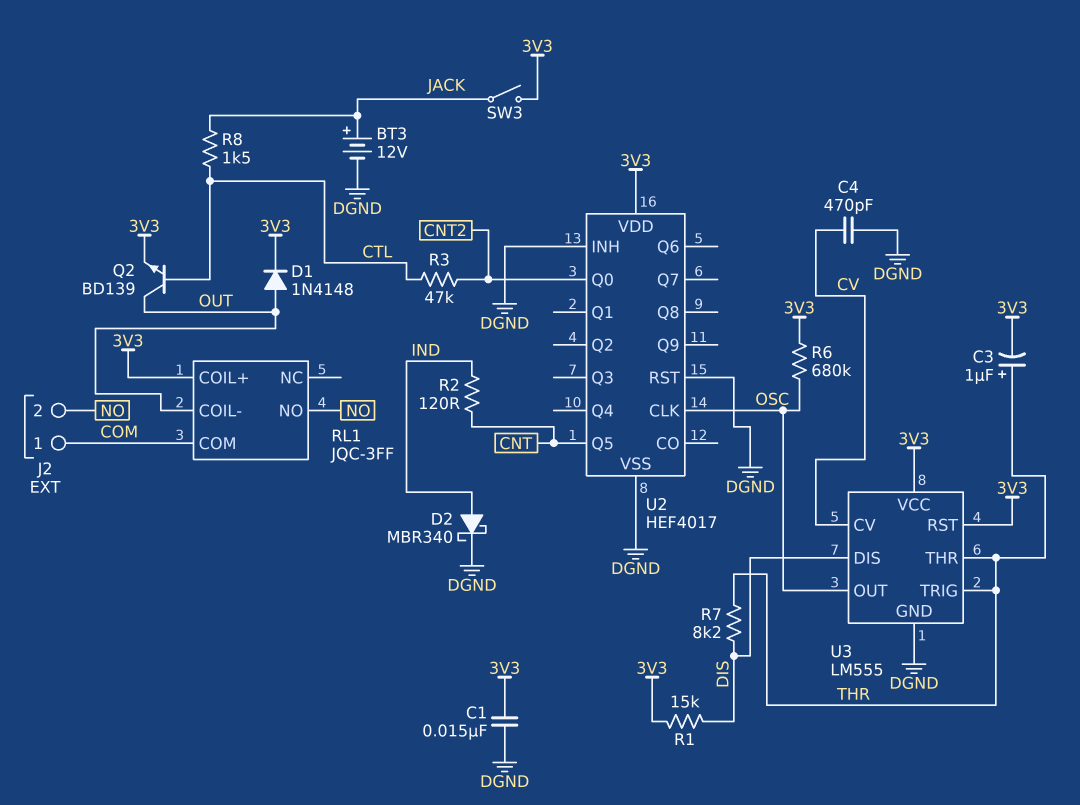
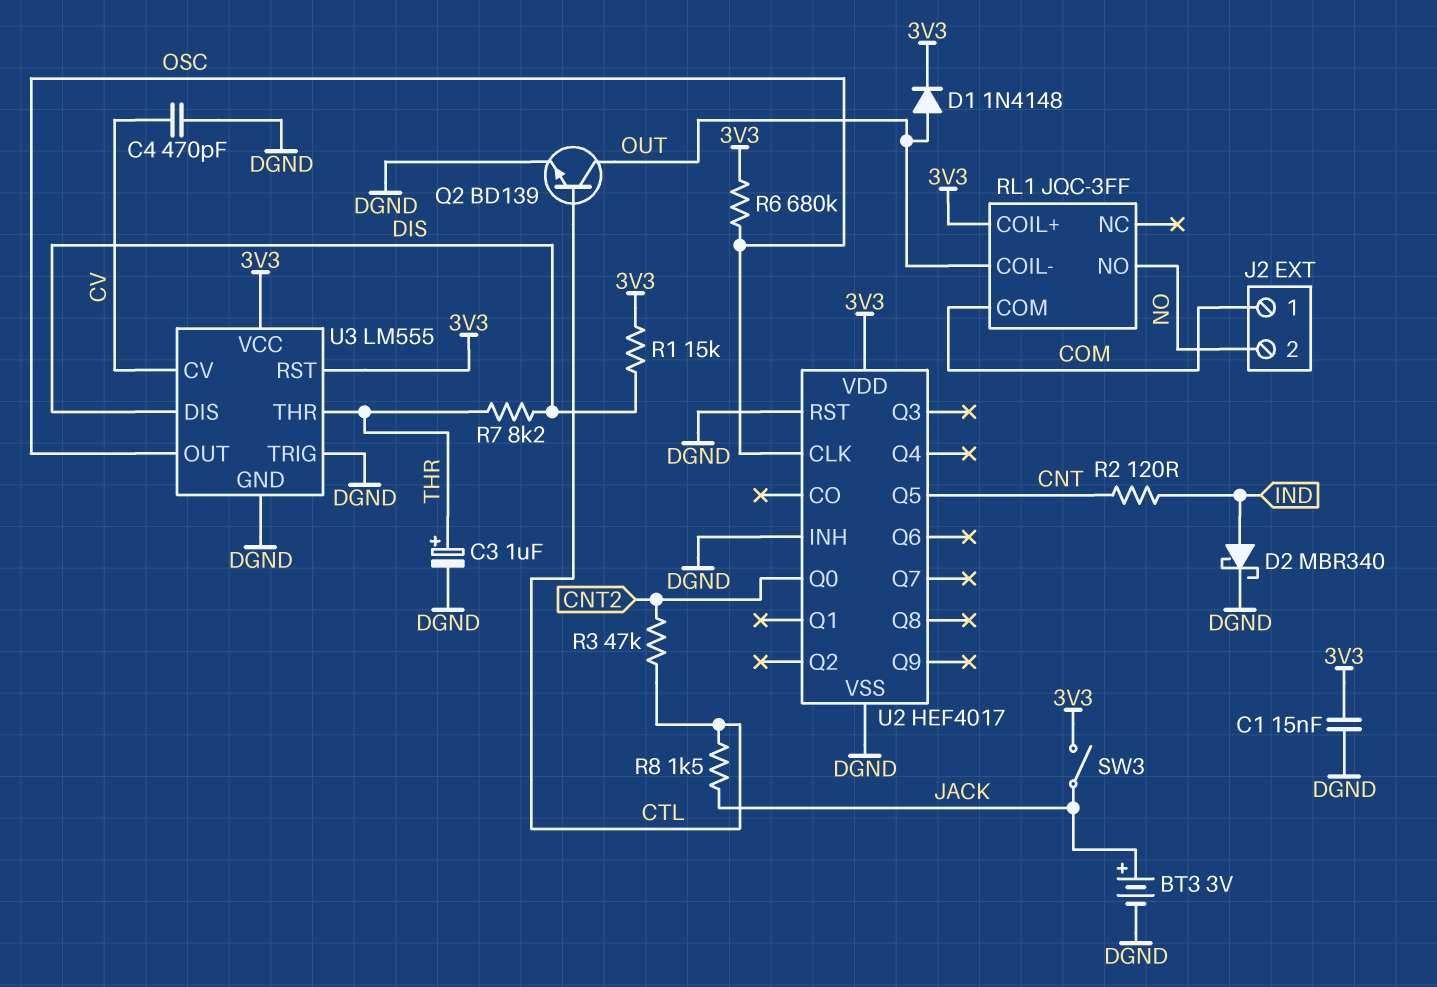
BT3: 12V (plus JACK, minus DGND) -> 3V (plus JACK, minus DGND)
C3: 1uF (plus THR, minus 3V3) -> 1uF (plus THR, minus DGND)
Q2: NPN BD139 (B CTL, C OUT, E 3V3) -> NPN BD139 (B CTL, C OUT, E DGND)
U3 pin TRIG: THR -> DGND

